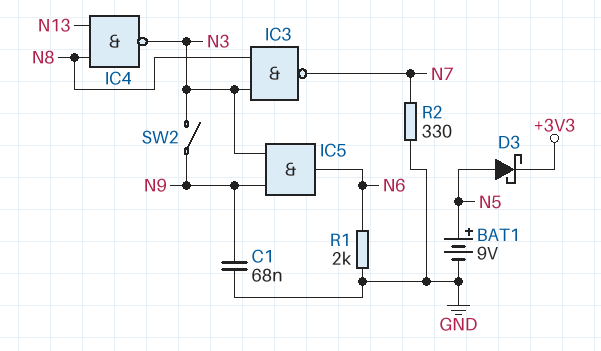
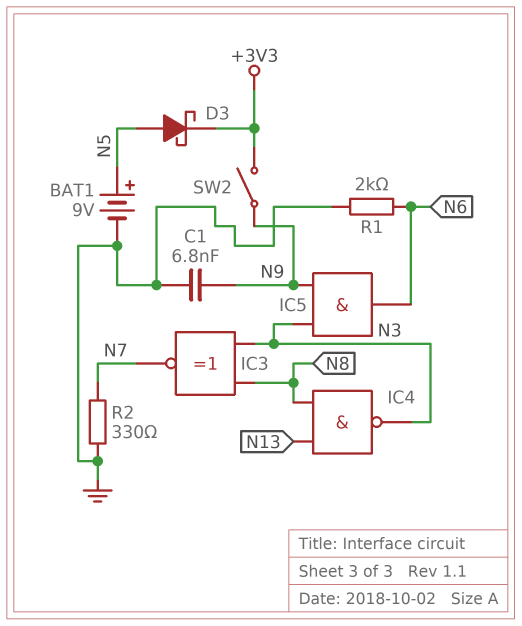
C1: 68nF (GND, N9) -> 6.8nF (GND, N9)
IC3: NAND (in N3, in N8, out N7) -> XNOR (in N3, in N8, out N7)
SW2: switch (N3, N9) -> switch (+3V3, N9)

